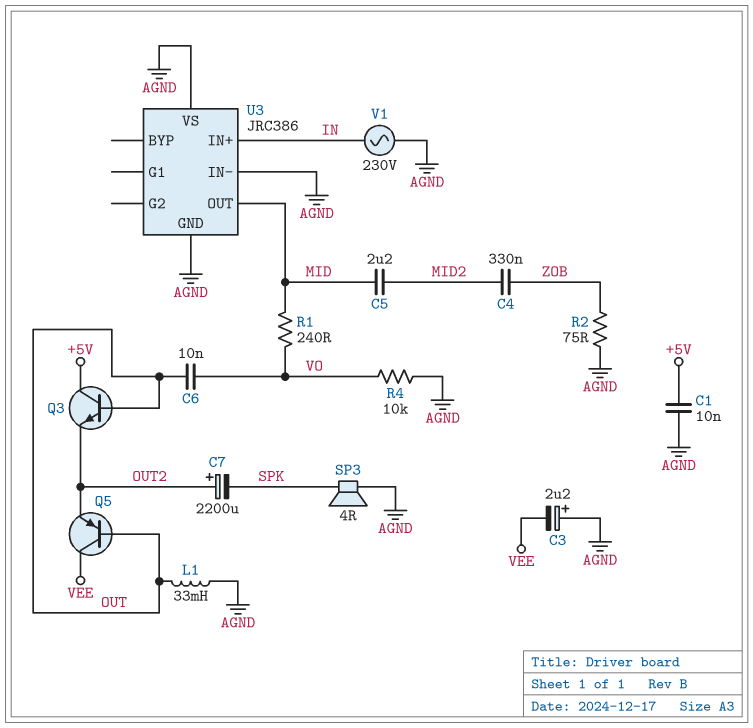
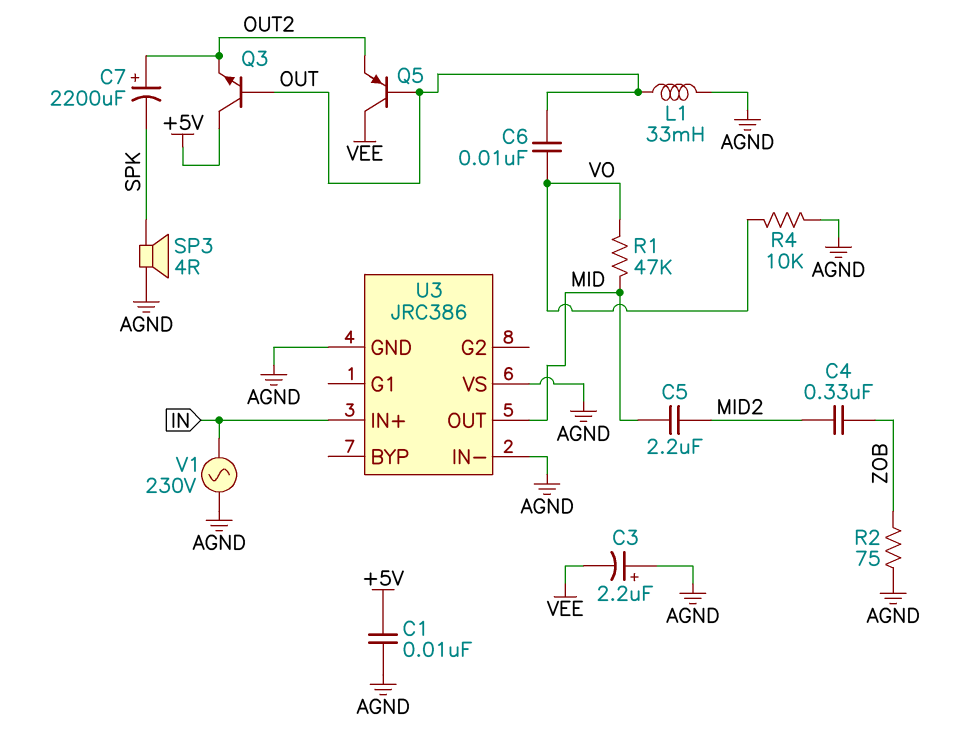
R1: 240 (MID, VO) -> 47k (MID, VO)

